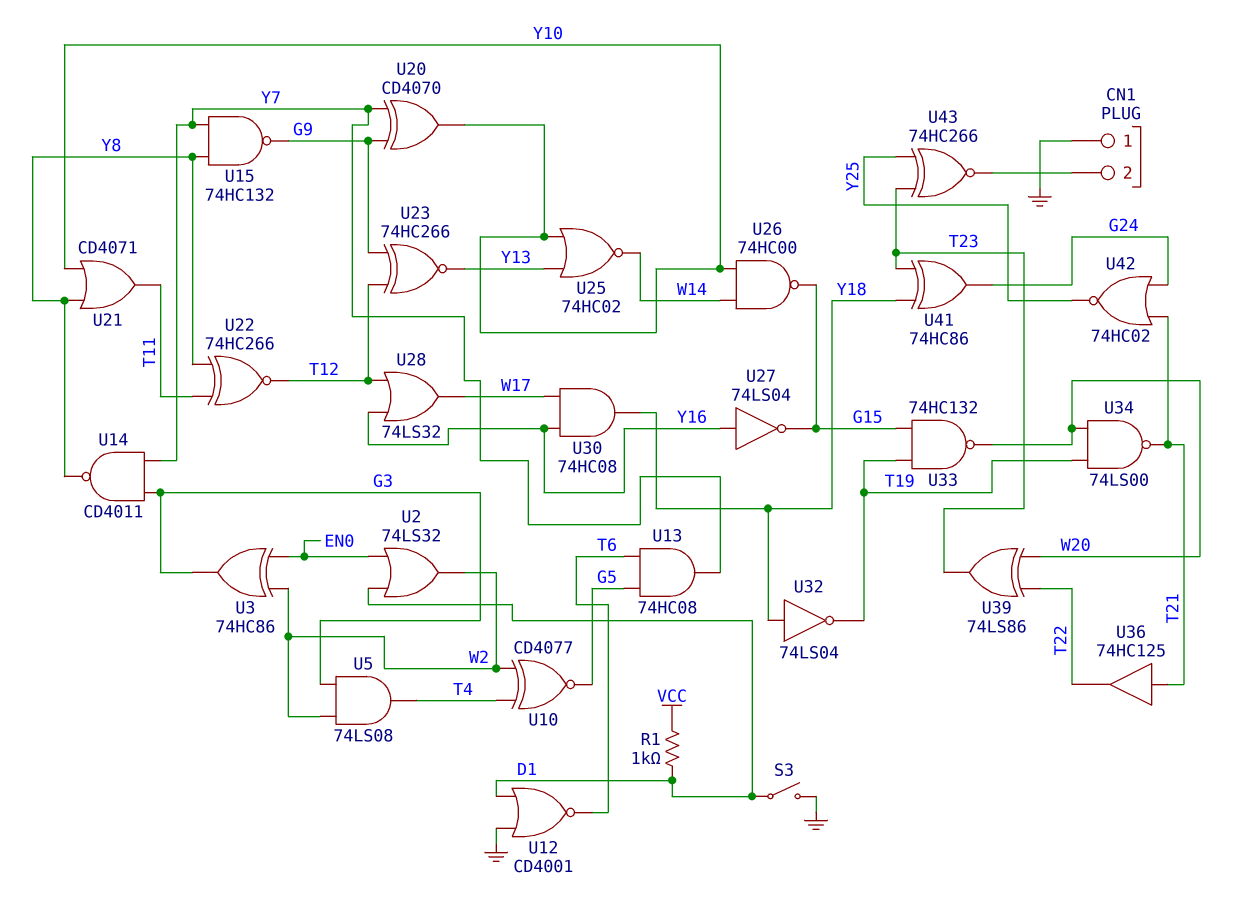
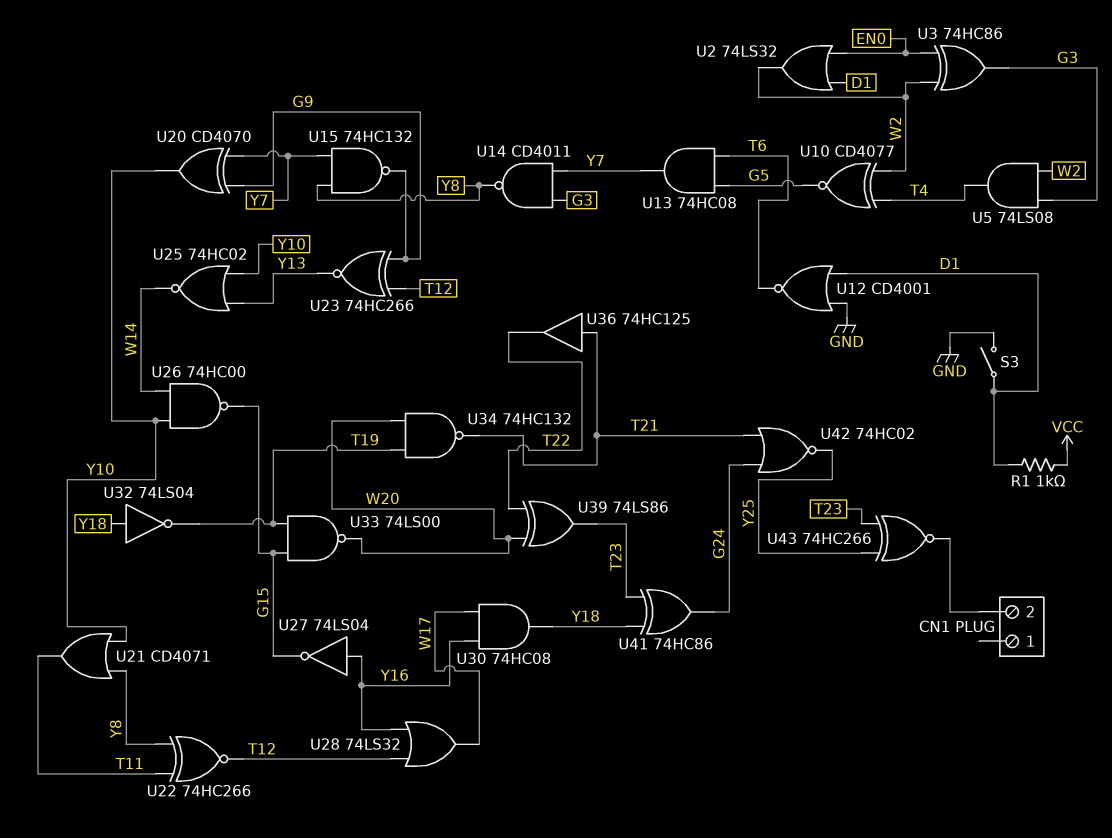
CN1 pin 1: GND -> none
U33: NAND 74HC132 (in G15, in T19, out W20) -> NAND 74LS00 (in G15, in T19, out W20)
U34: NAND 74LS00 (in T19, in W20, out T21) -> NAND 74HC132 (in T19, in W20, out T21)

